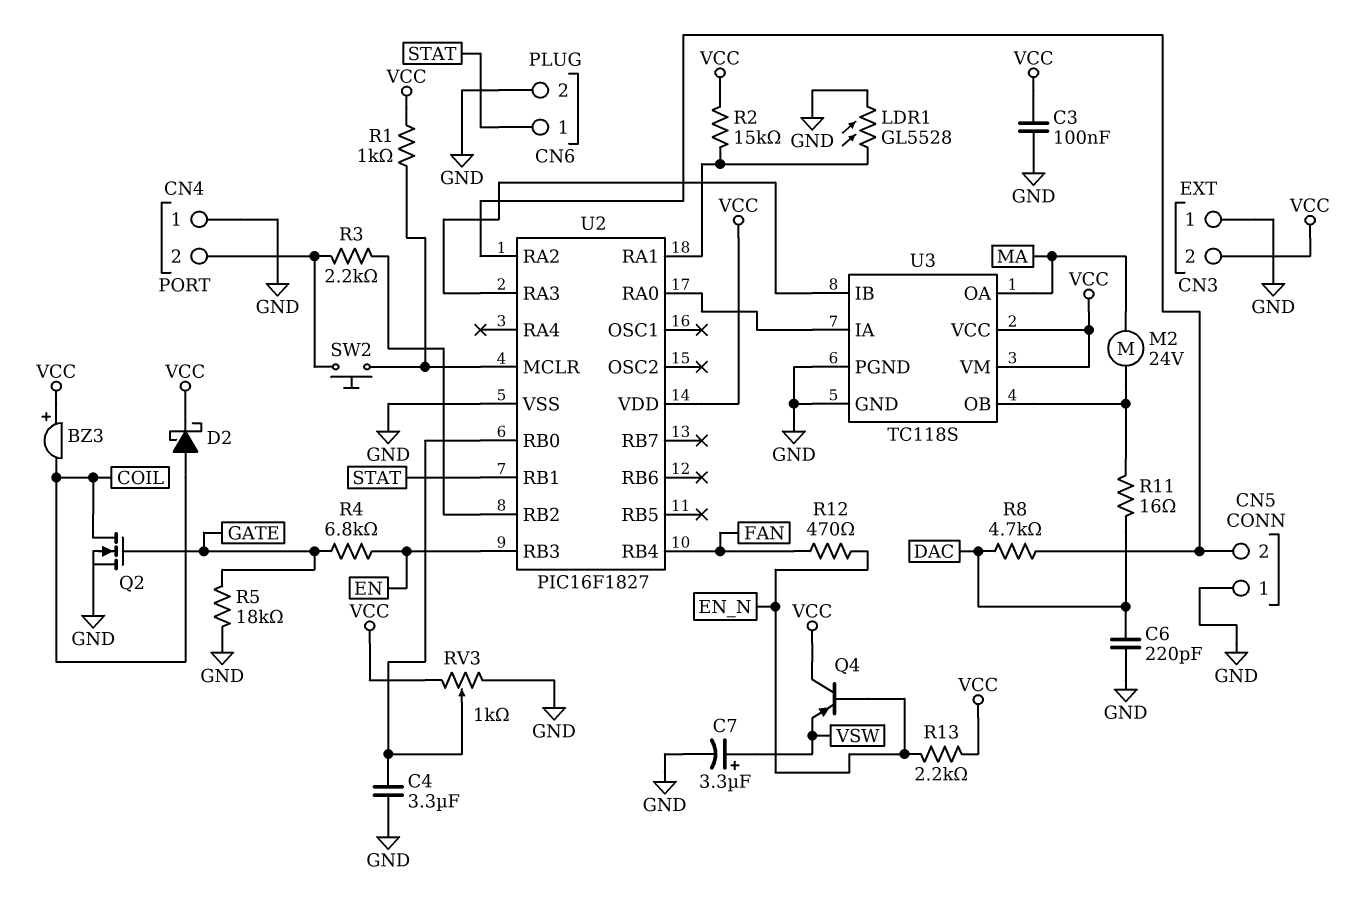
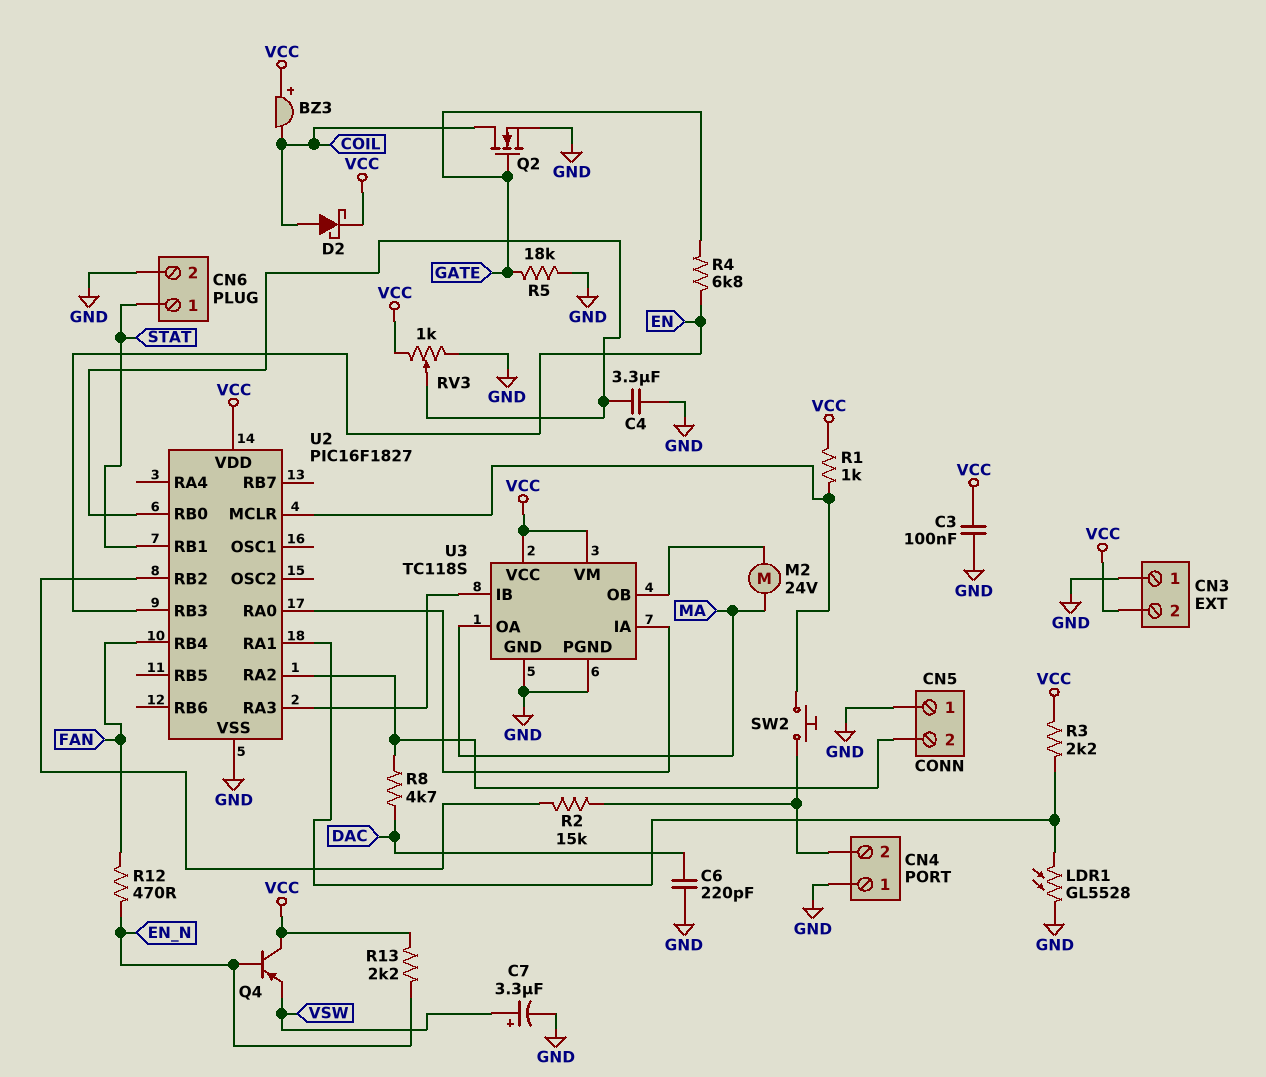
R2: 15k (U2/RA1, VCC) -> 15k (CN4/2, U2/RB2)
R3: 2.2k (CN4/2, U2/RB2) -> 2.2k (U2/RA1, VCC)
R11: 16 (DAC, U3/OB) -> none

